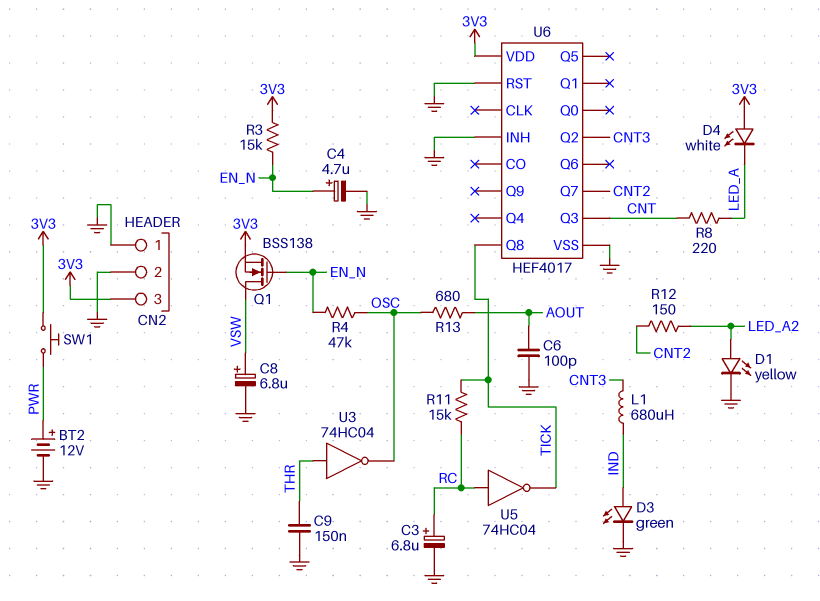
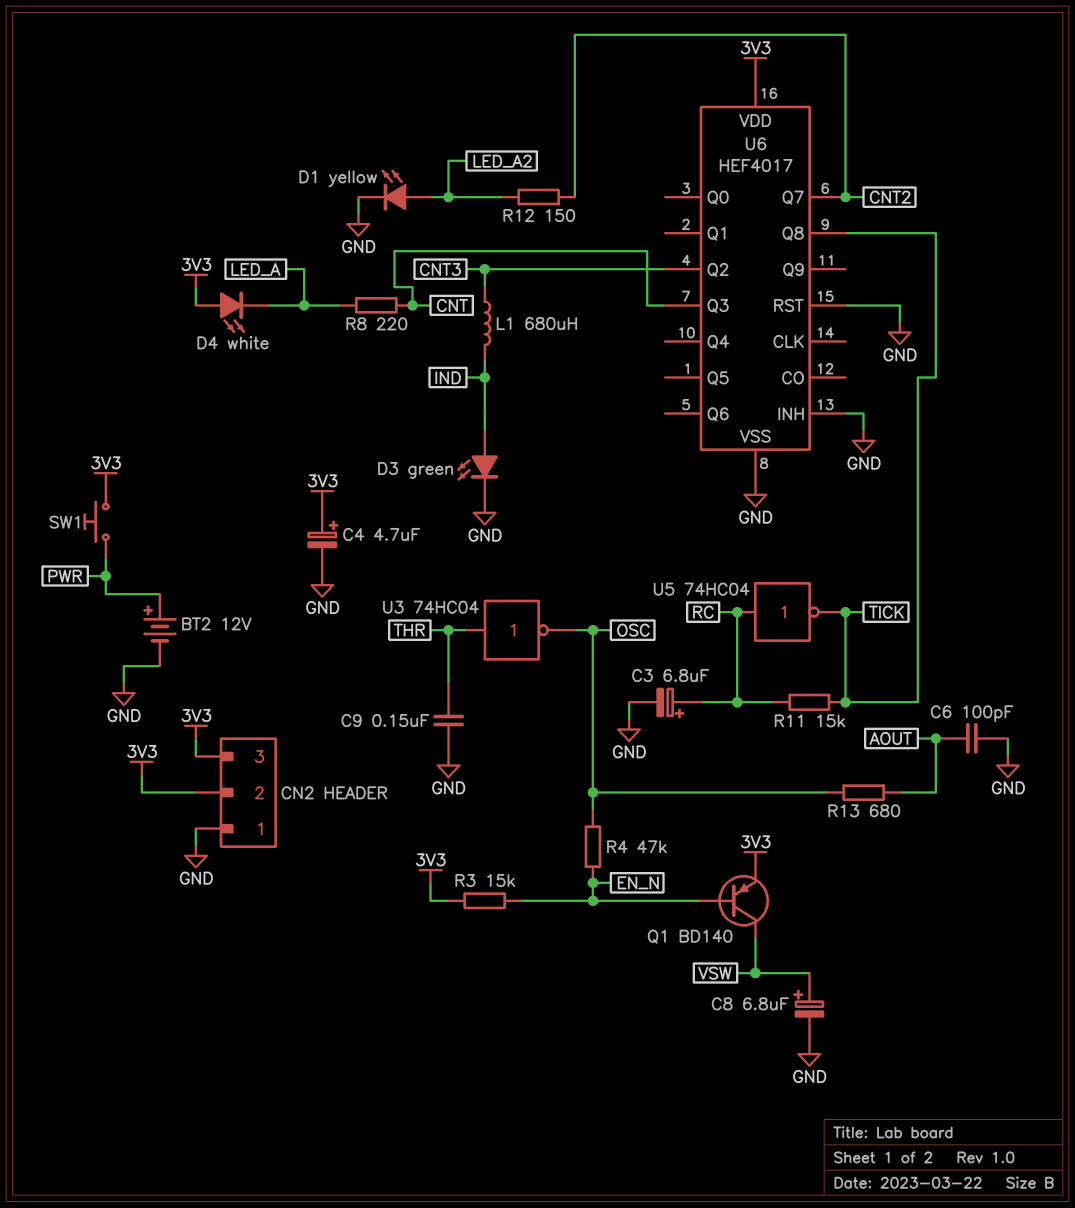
C4: 4.7uF (plus EN_N, minus GND) -> 4.7uF (plus 3V3, minus GND)
CN2 pin 2: GND -> 3V3
Q1: NMOS BSS138 (G EN_N, D VSW, S 3V3) -> PNP BD140 (B EN_N, C VSW, E 3V3)

